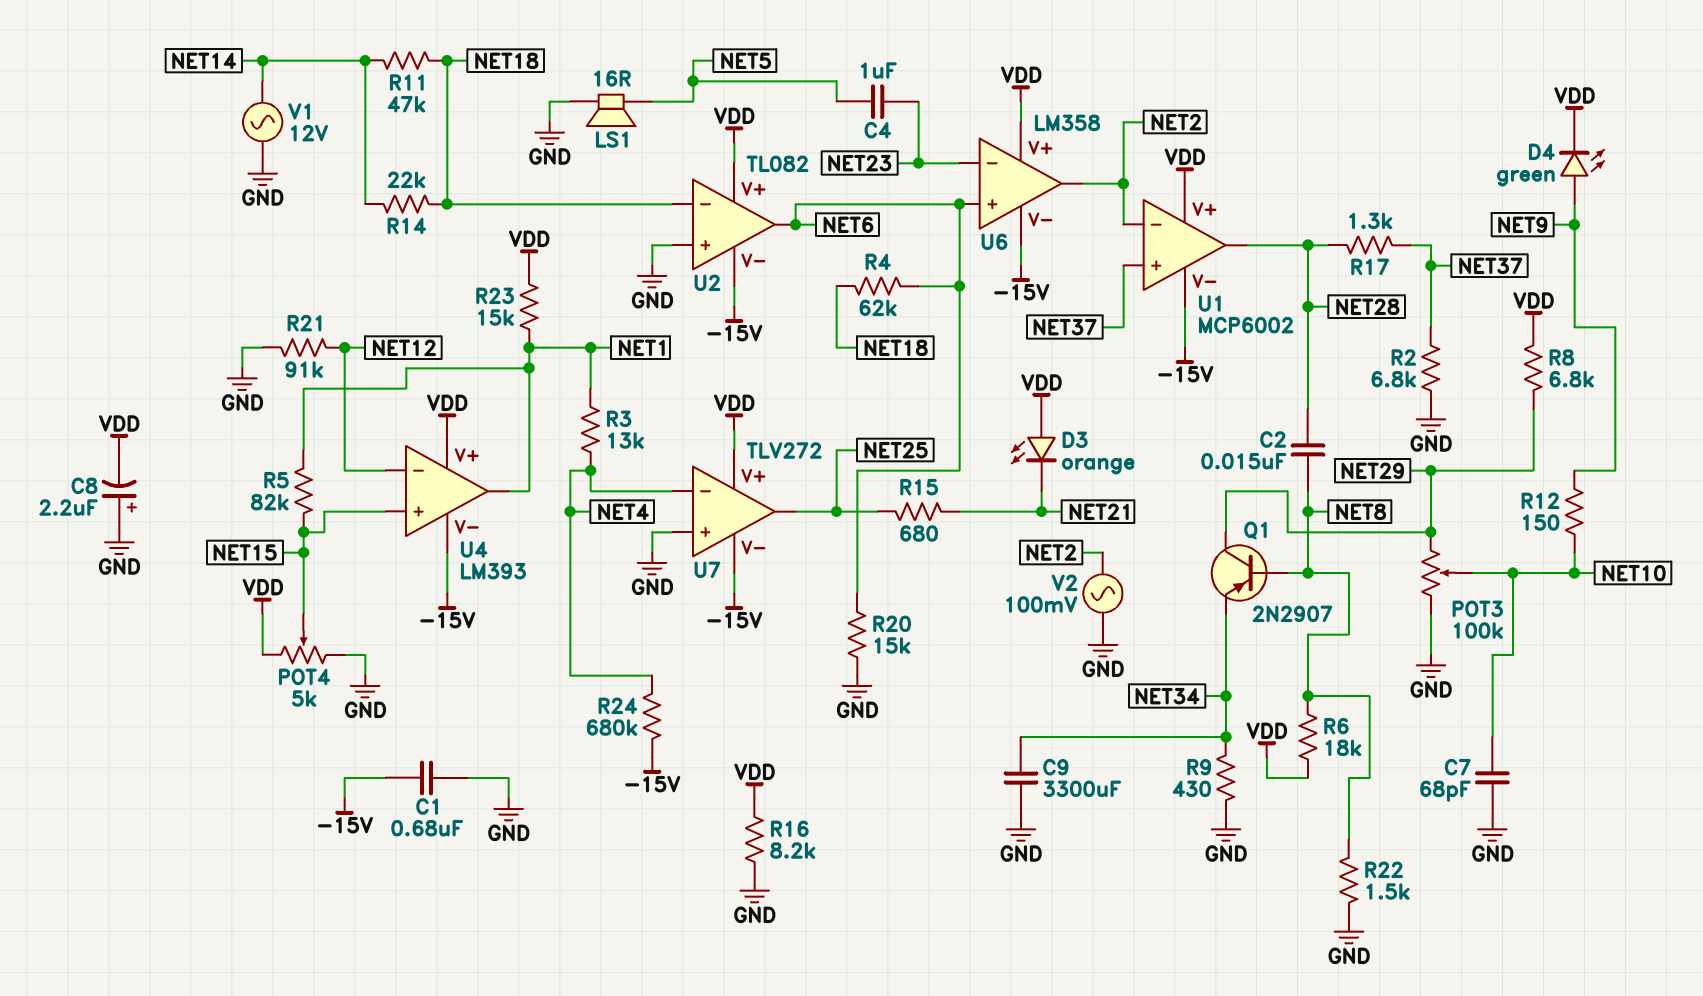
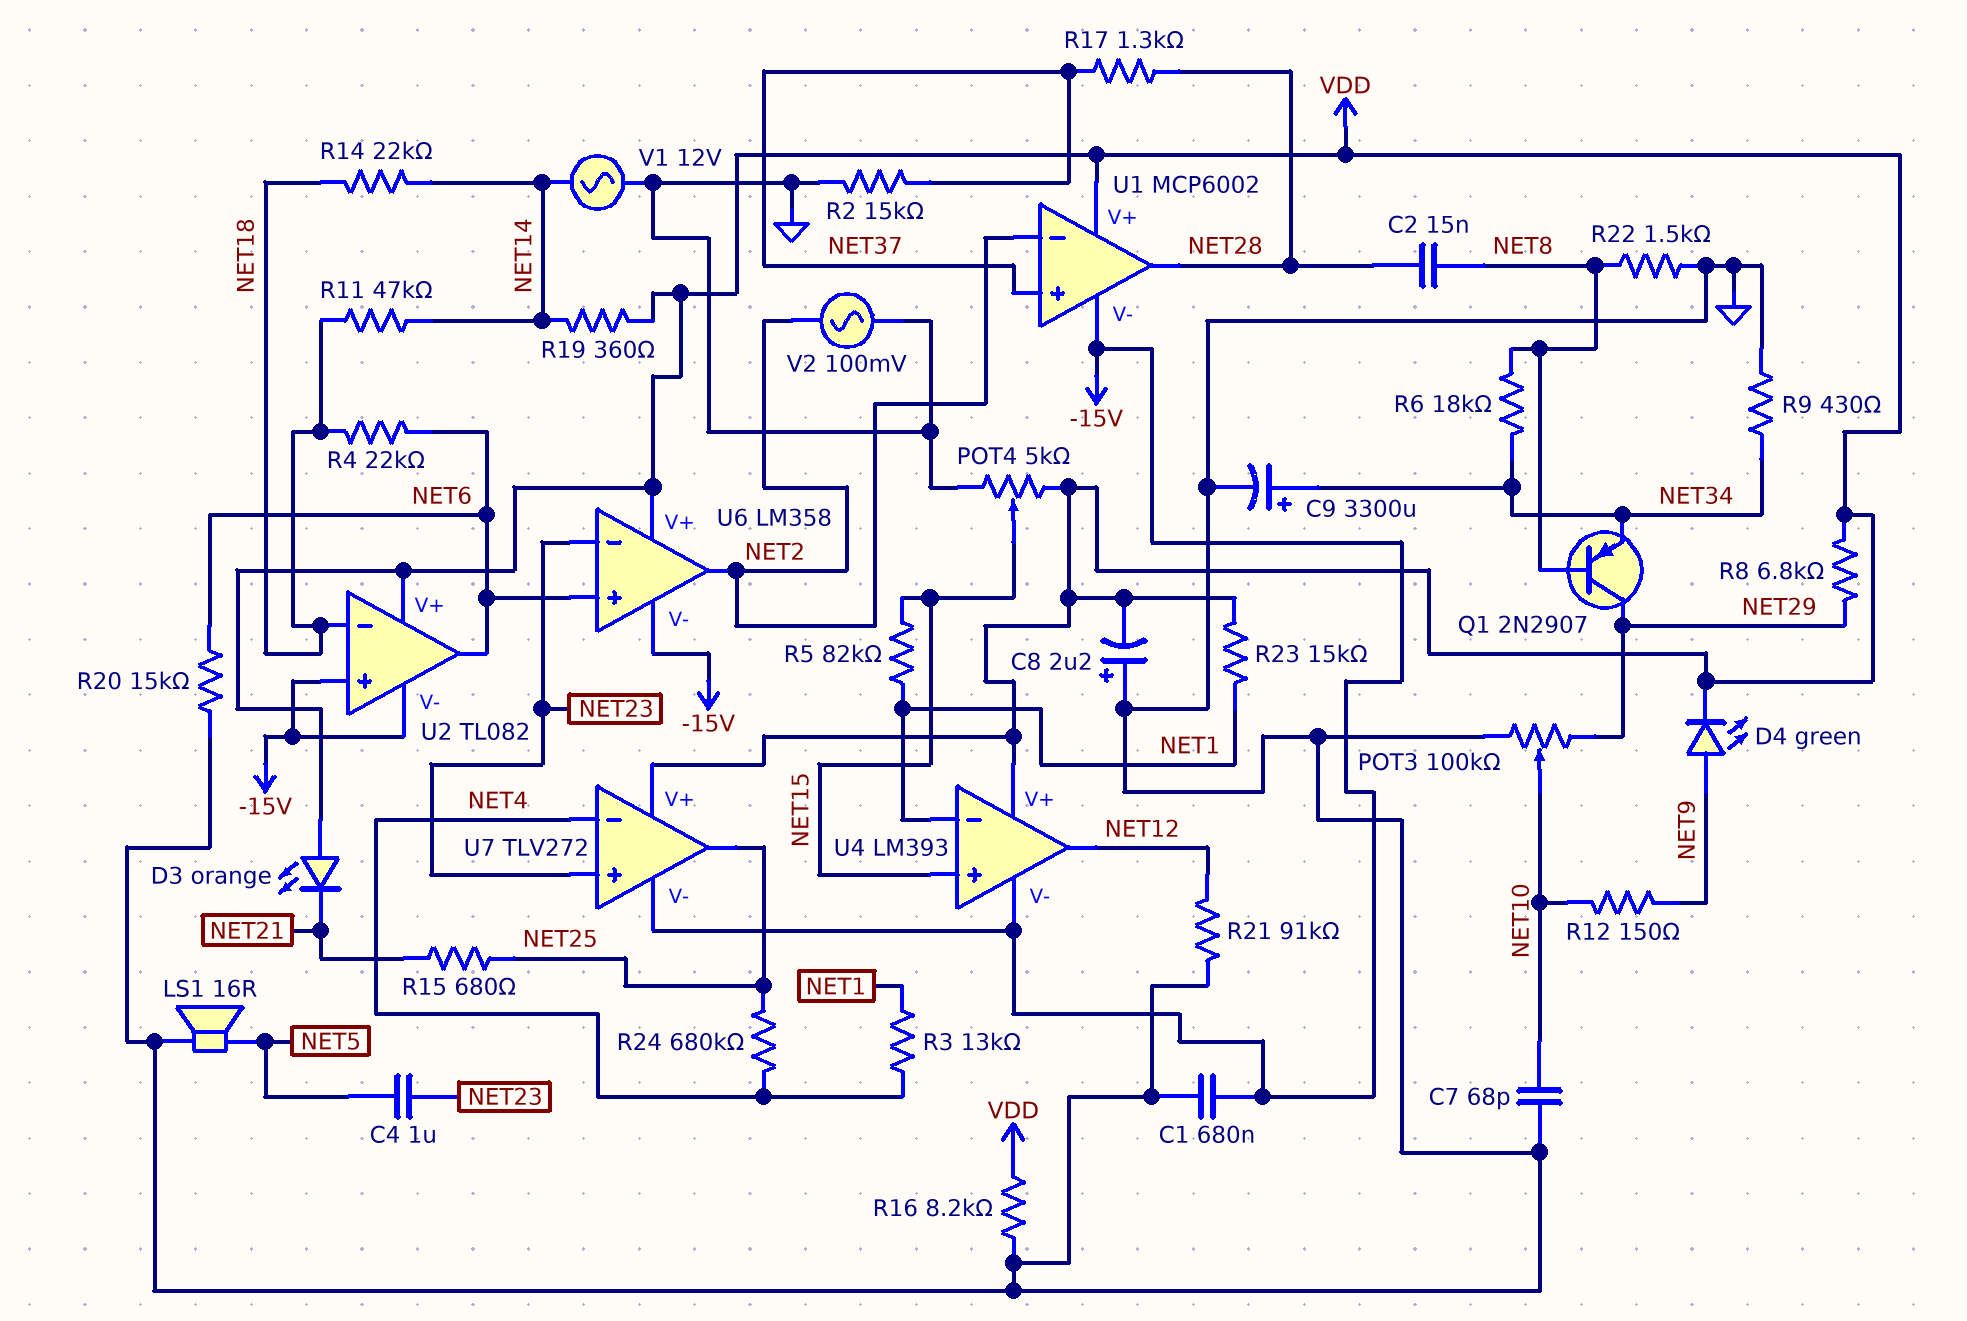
C9: 3300uF (GND, NET34) -> 3300uF (plus NET34, minus GND)
R2: 6.8k (GND, NET37) -> 15k (GND, NET37)
R4: 62k (NET6, NET18) -> 22k (NET6, NET18)
R6: 18k (NET8, VDD) -> 18k (NET8, NET34)
R19: none -> 360 (NET14, VDD)
R24: 680k (-15V, NET4) -> 680k (NET4, NET25)
U2 pin in+: GND -> -15V
U4 pin in-: NET12 -> NET1
U4 pin out: NET1 -> NET12
U7 pin in+: GND -> NET23

